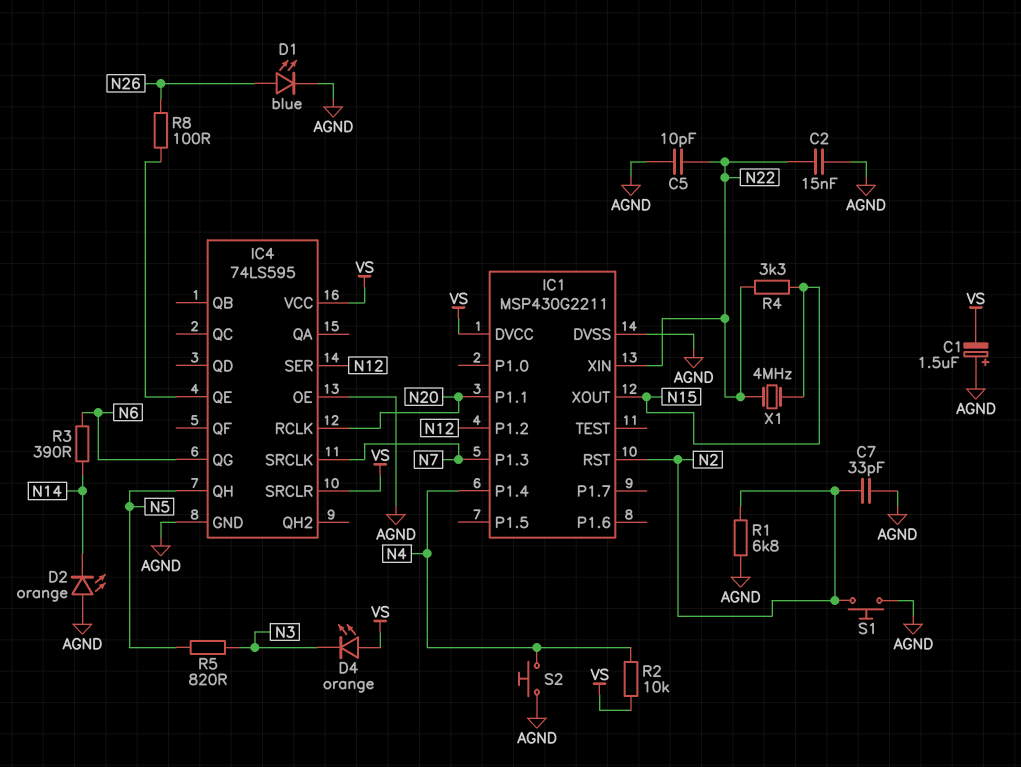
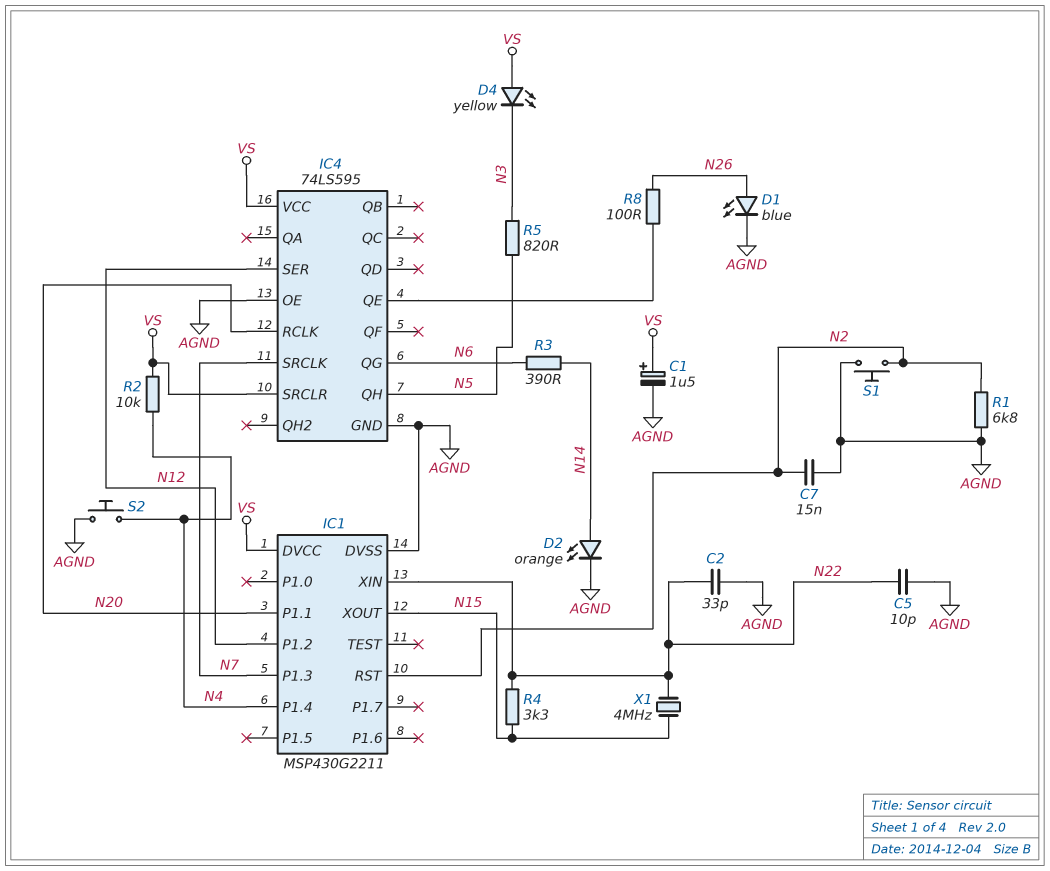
C1: 1.5uF (plus AGND, minus VS) -> 1.5uF (plus VS, minus AGND)
C2: 15nF (AGND, N22) -> 33pF (AGND, N22)
C7: 33pF (AGND, N2) -> 15nF (AGND, N2)
D2: LED orange (A AGND, K N14) -> LED orange (A N14, K AGND)
D4: LED orange (A VS, K N3) -> LED yellow (A VS, K N3)

